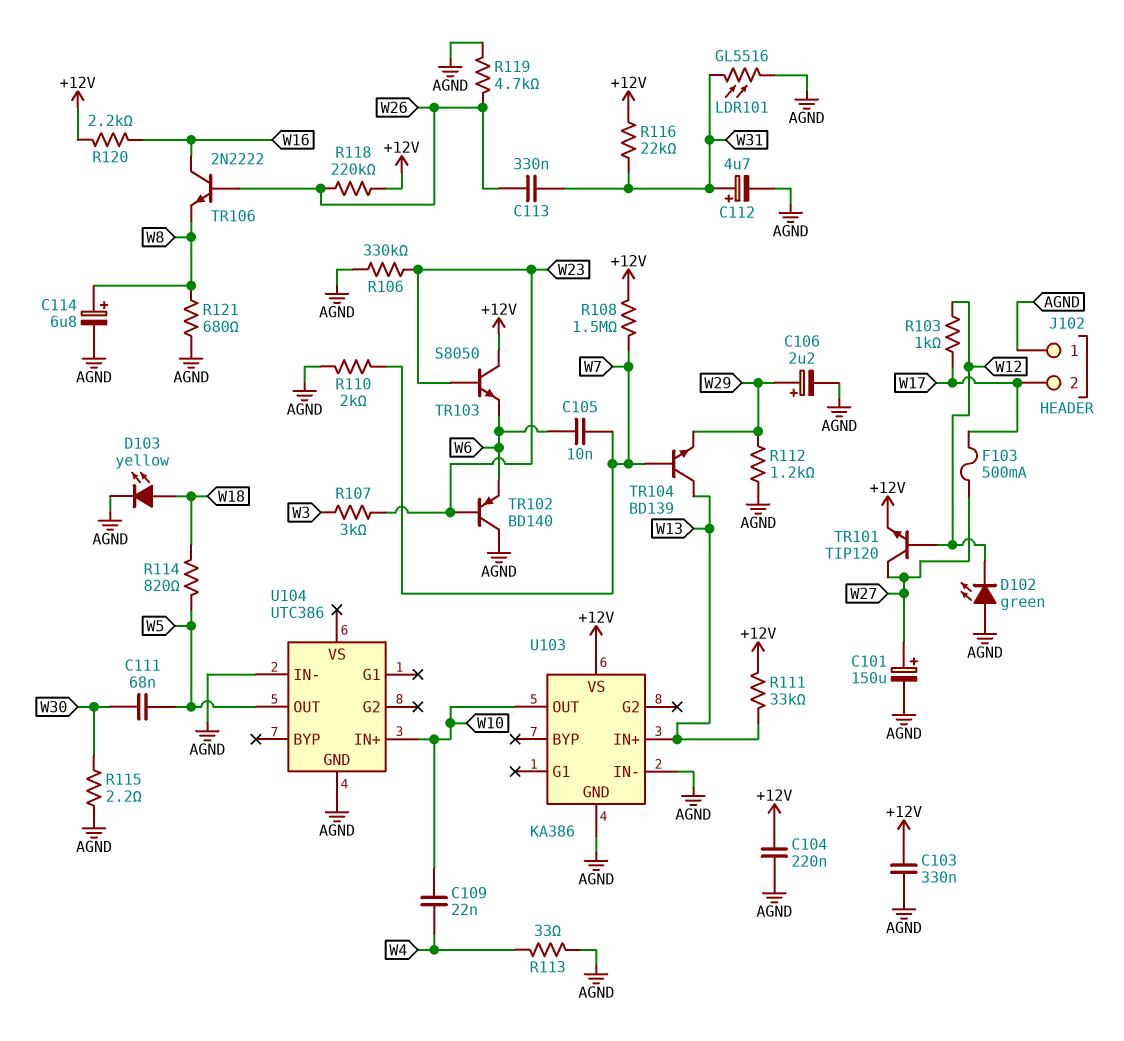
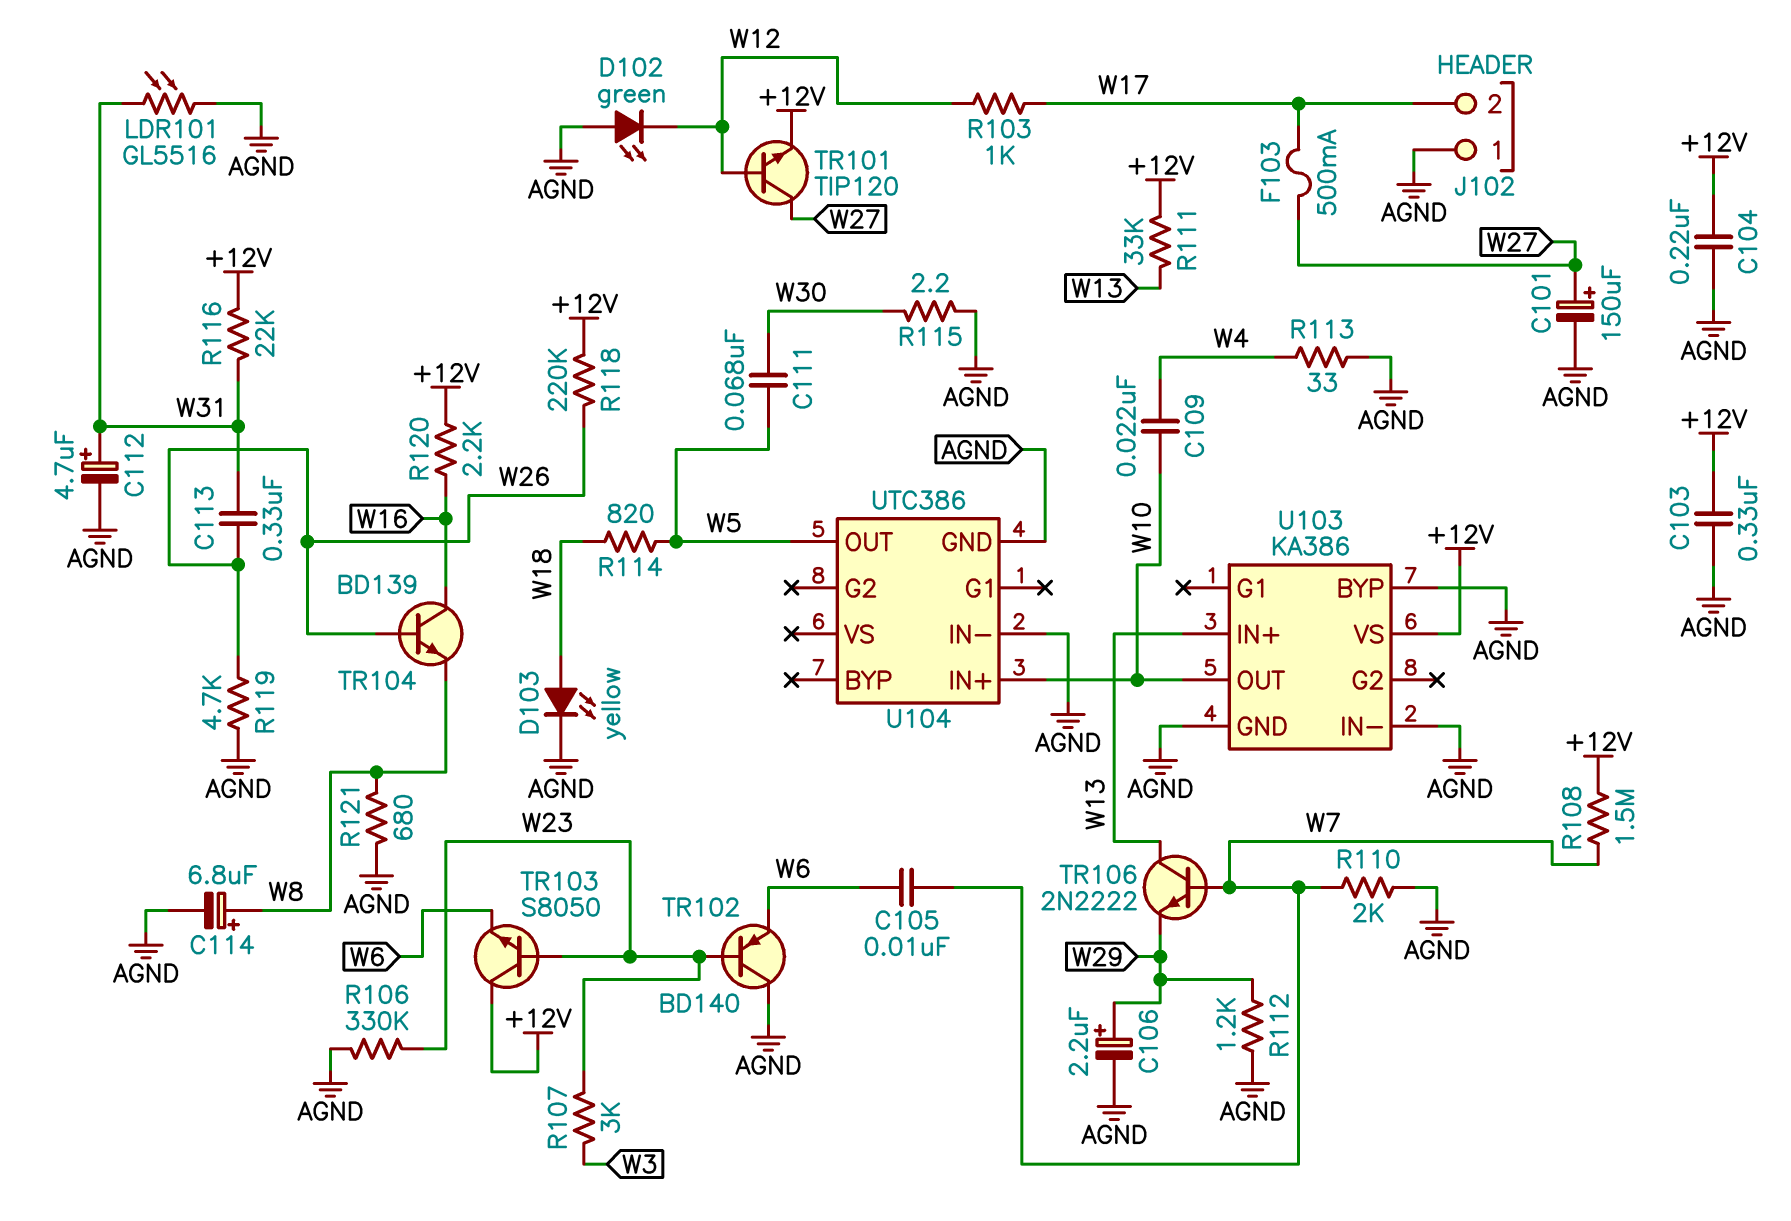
TR104: NPN BD139 (B W7, C W13, E W29) -> NPN BD139 (B W26, C W16, E W8)
TR106: NPN 2N2222 (B W26, C W16, E W8) -> NPN 2N2222 (B W7, C W13, E W29)
U103 pin BYP: none -> AGND

